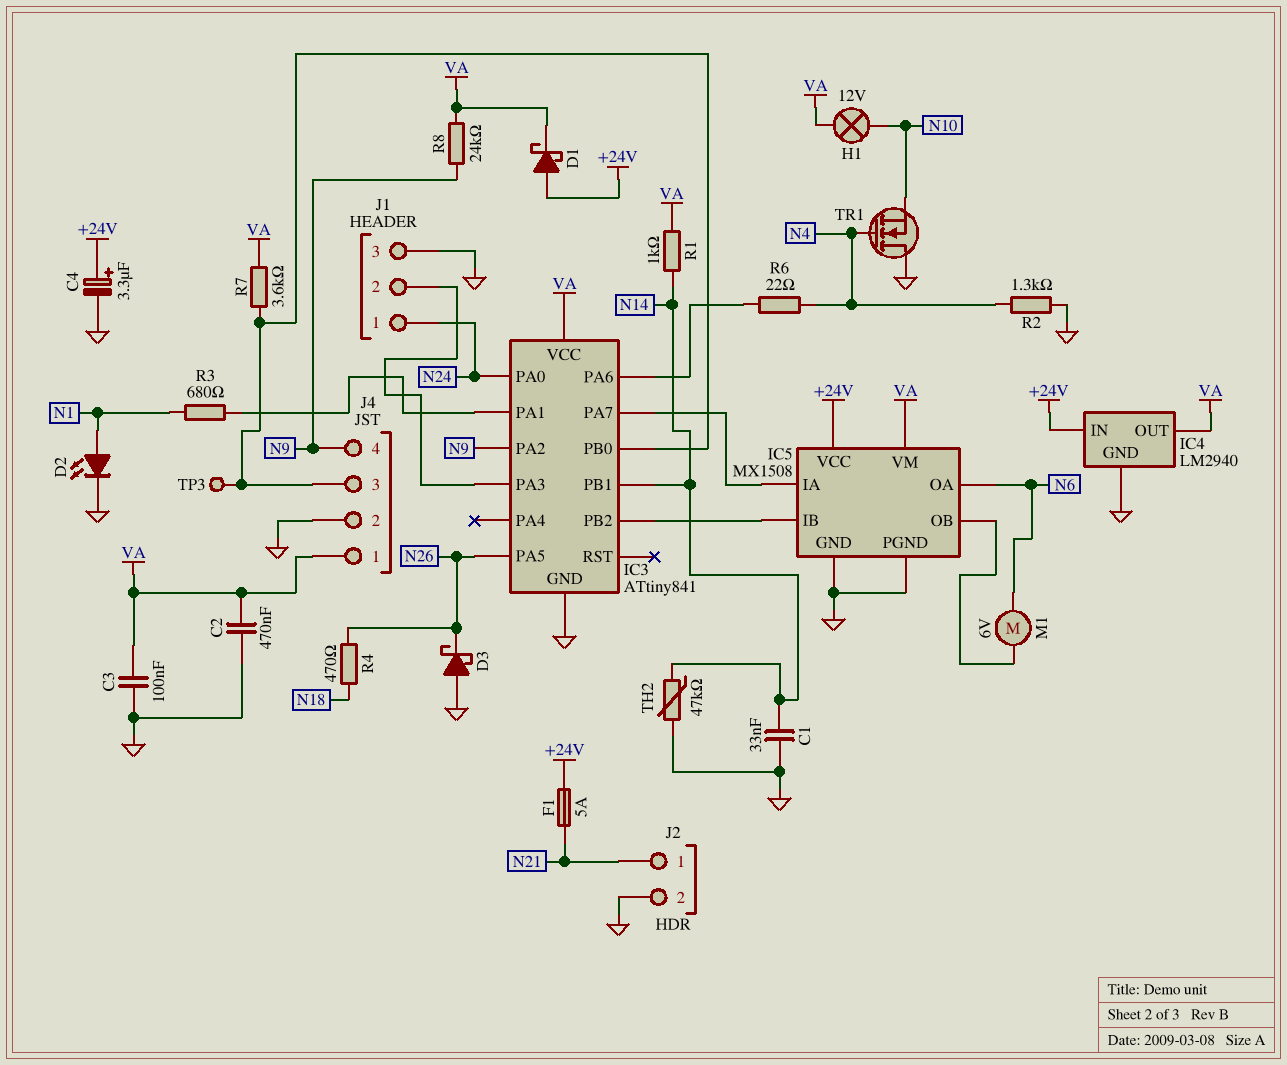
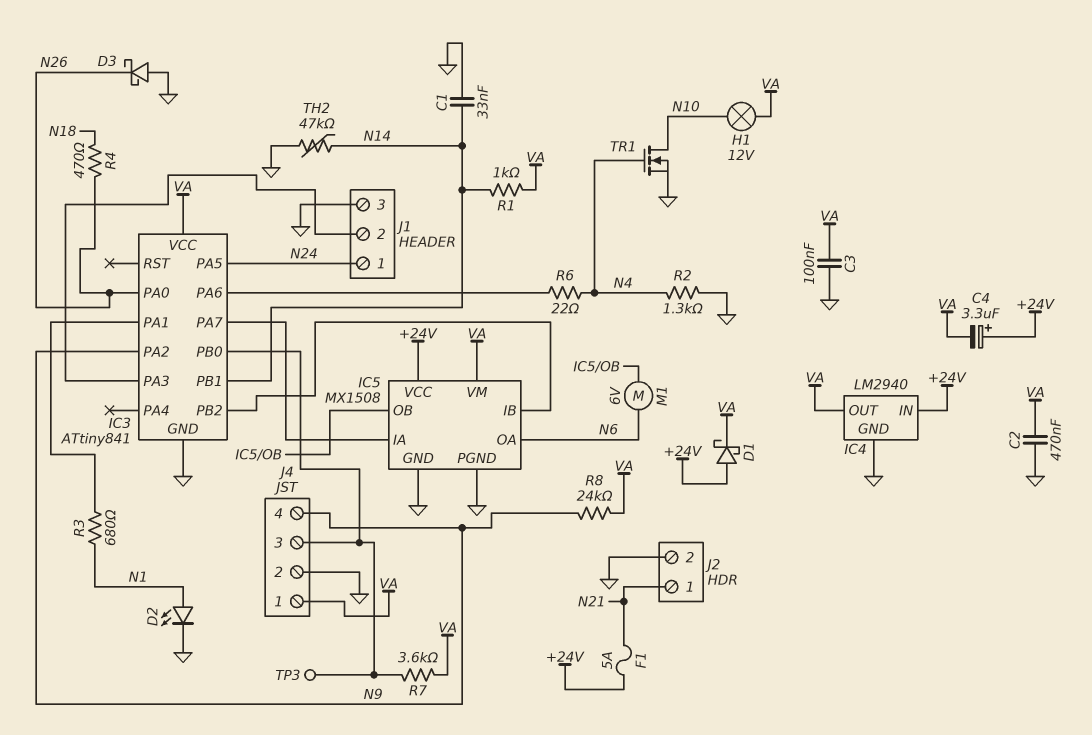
C4: 3.3uF (plus +24V, minus GND) -> 3.3uF (plus +24V, minus VA)
IC3 pin PA0: N24 -> N26
IC3 pin PA5: N26 -> N24
TR1: NMOS (G N4, D GND, S N10) -> NMOS (G N4, D N10, S GND)

